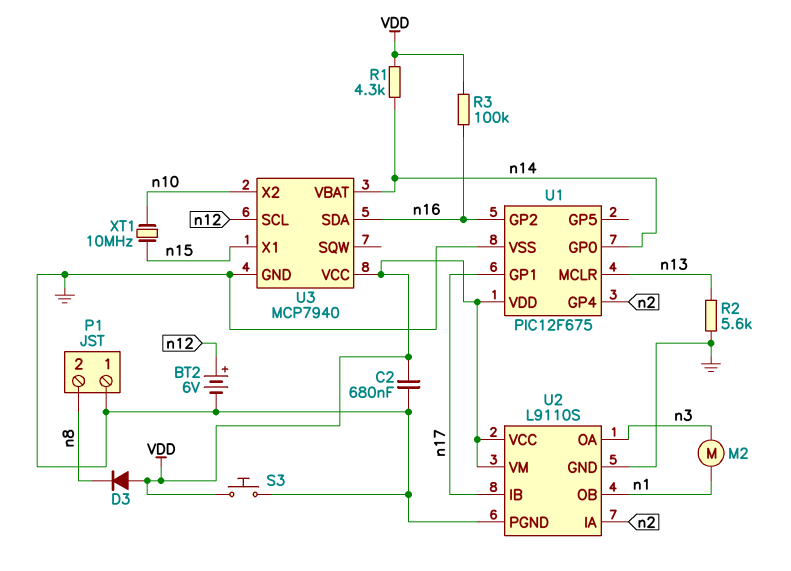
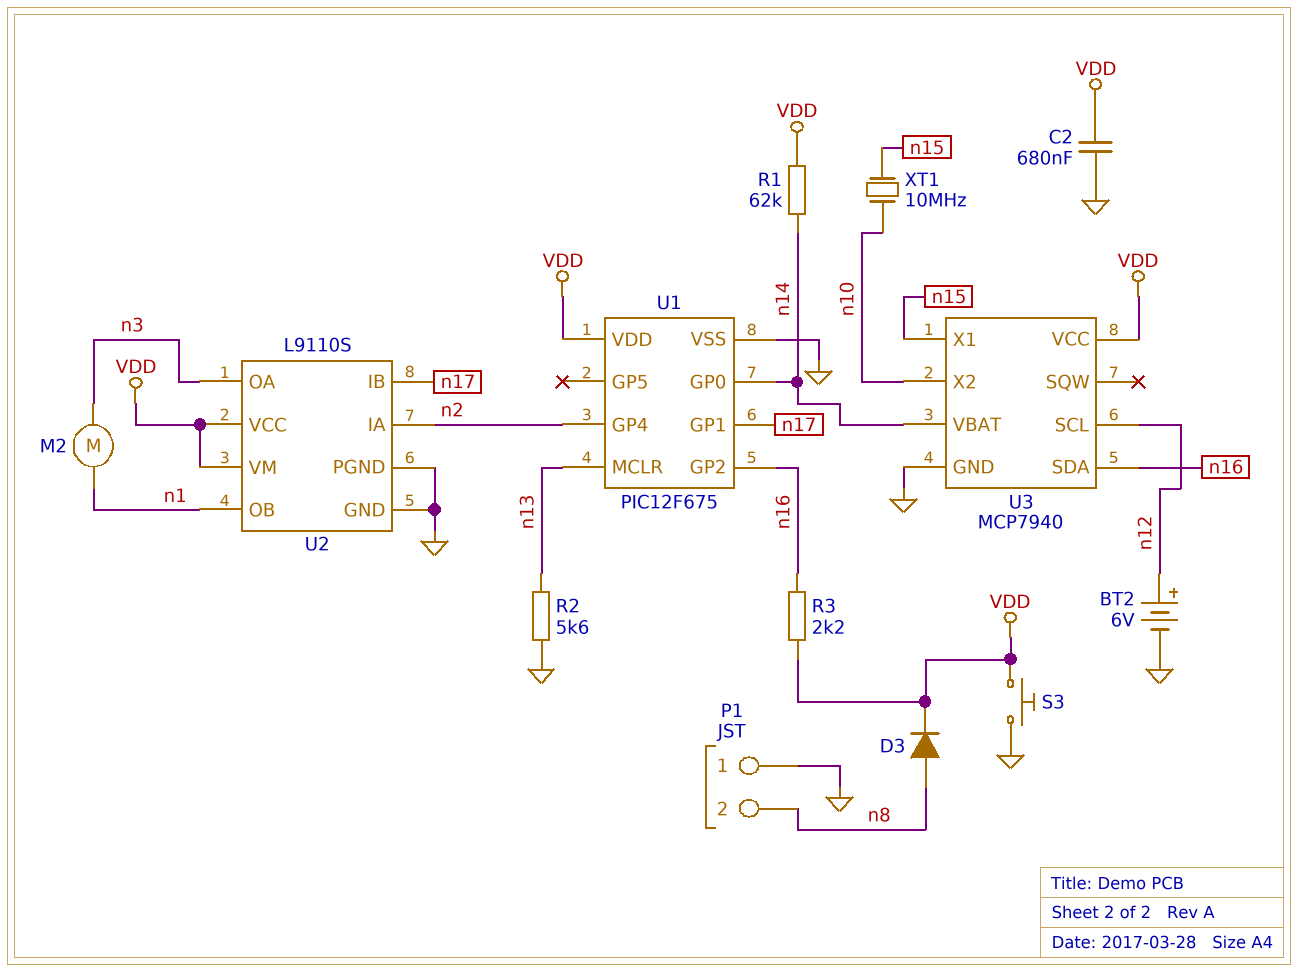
D3: diode (A VDD, K n8) -> diode (A n8, K VDD)
R1: 4.3k (VDD, n14) -> 62k (VDD, n14)
R3: 100k (VDD, n16) -> 2.2k (VDD, n16)

